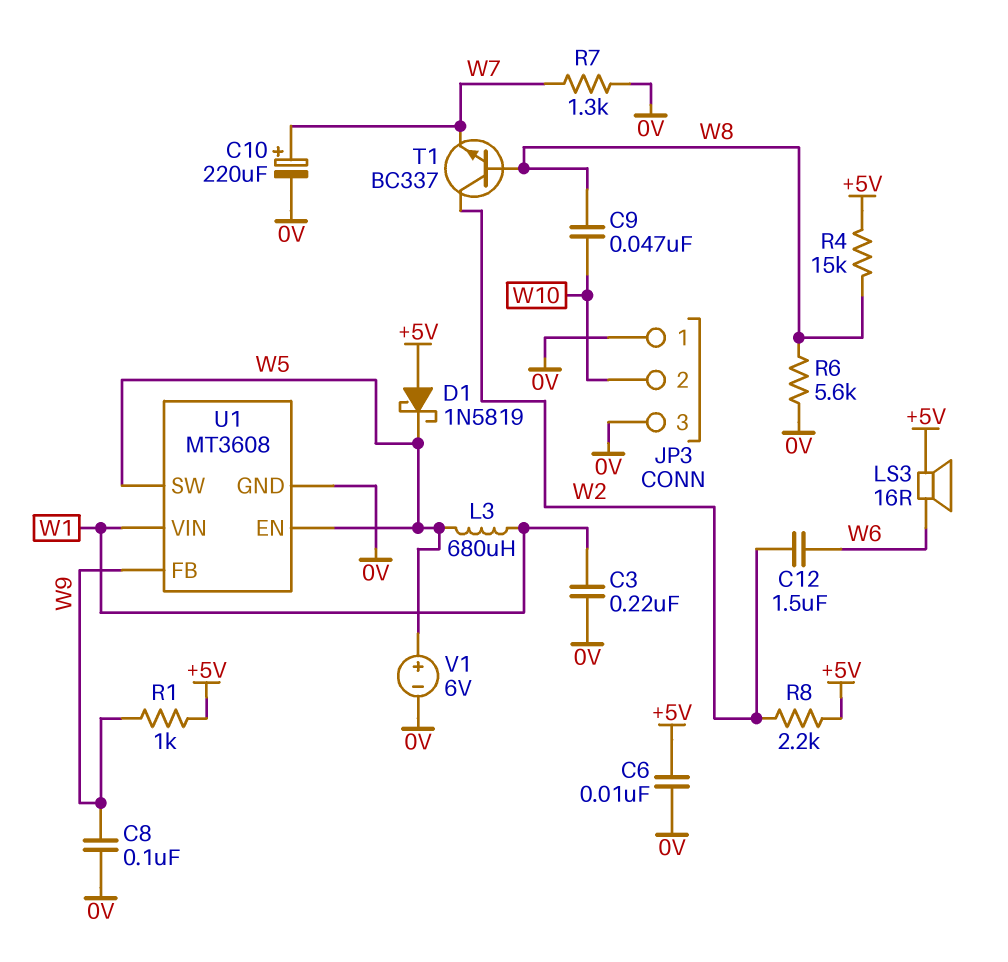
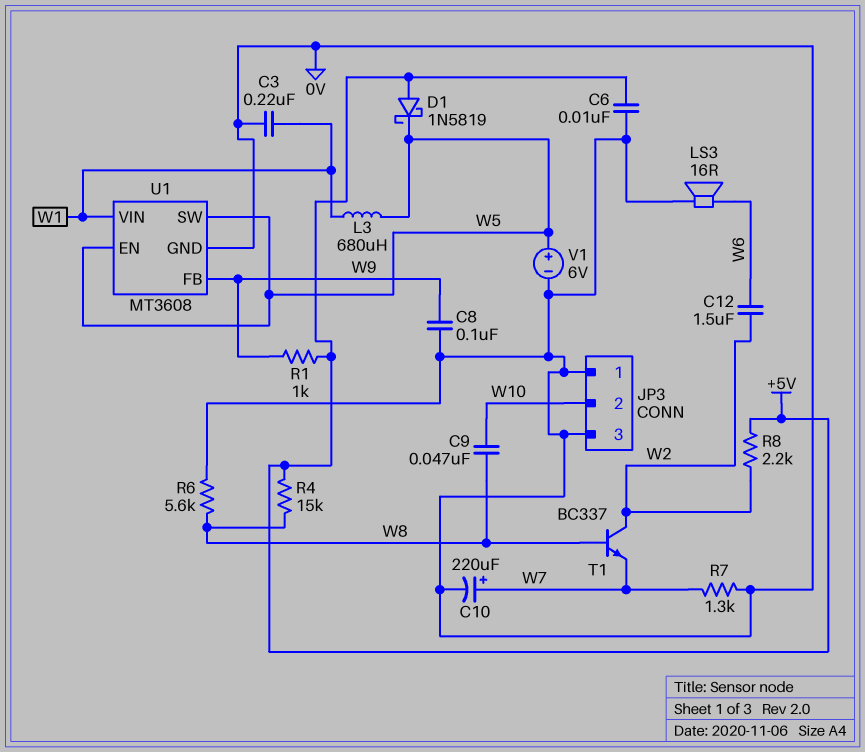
LS3: speaker 16R (+5V, W6) -> speaker 16R (0V, W6)

